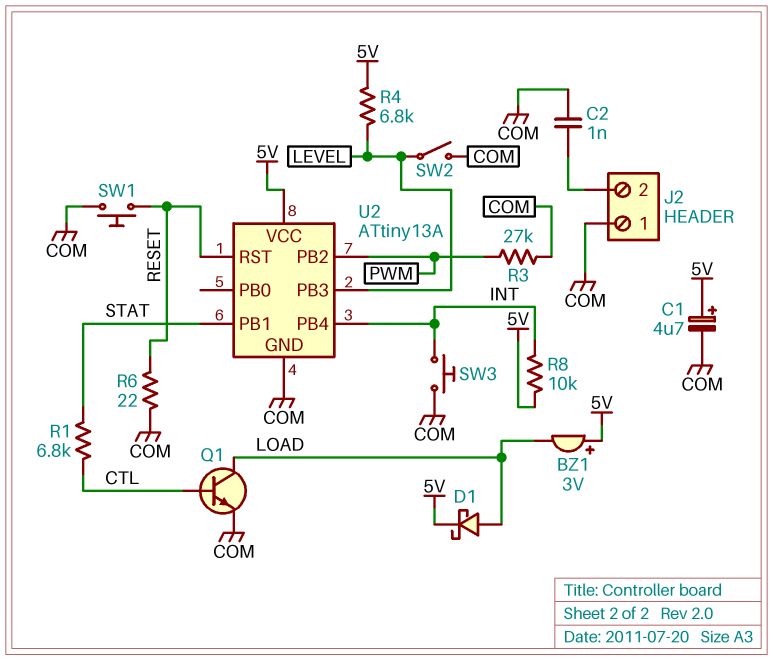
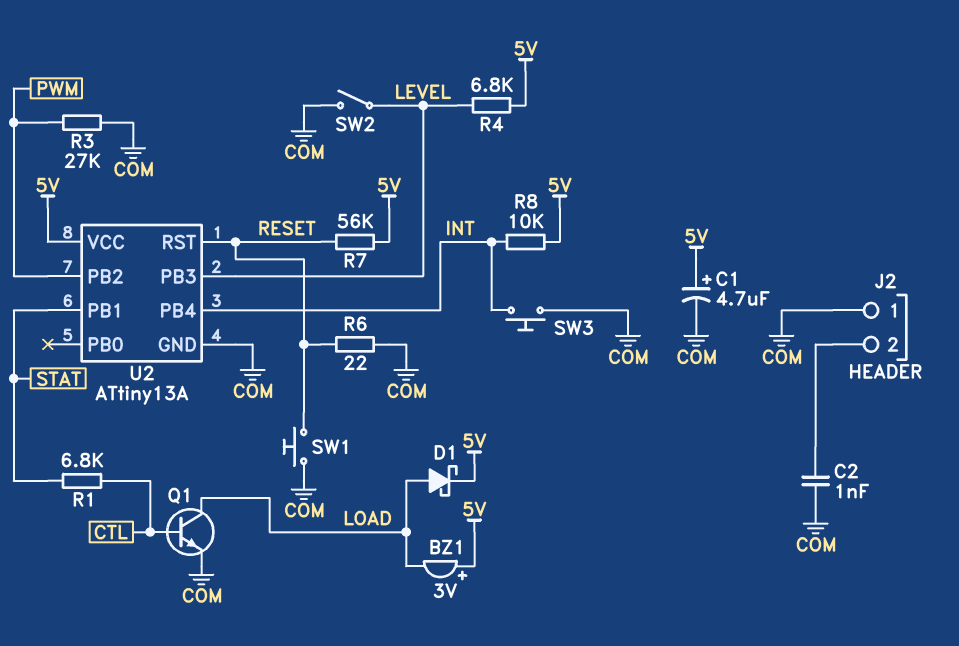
R7: none -> 56k (5V, RESET)

